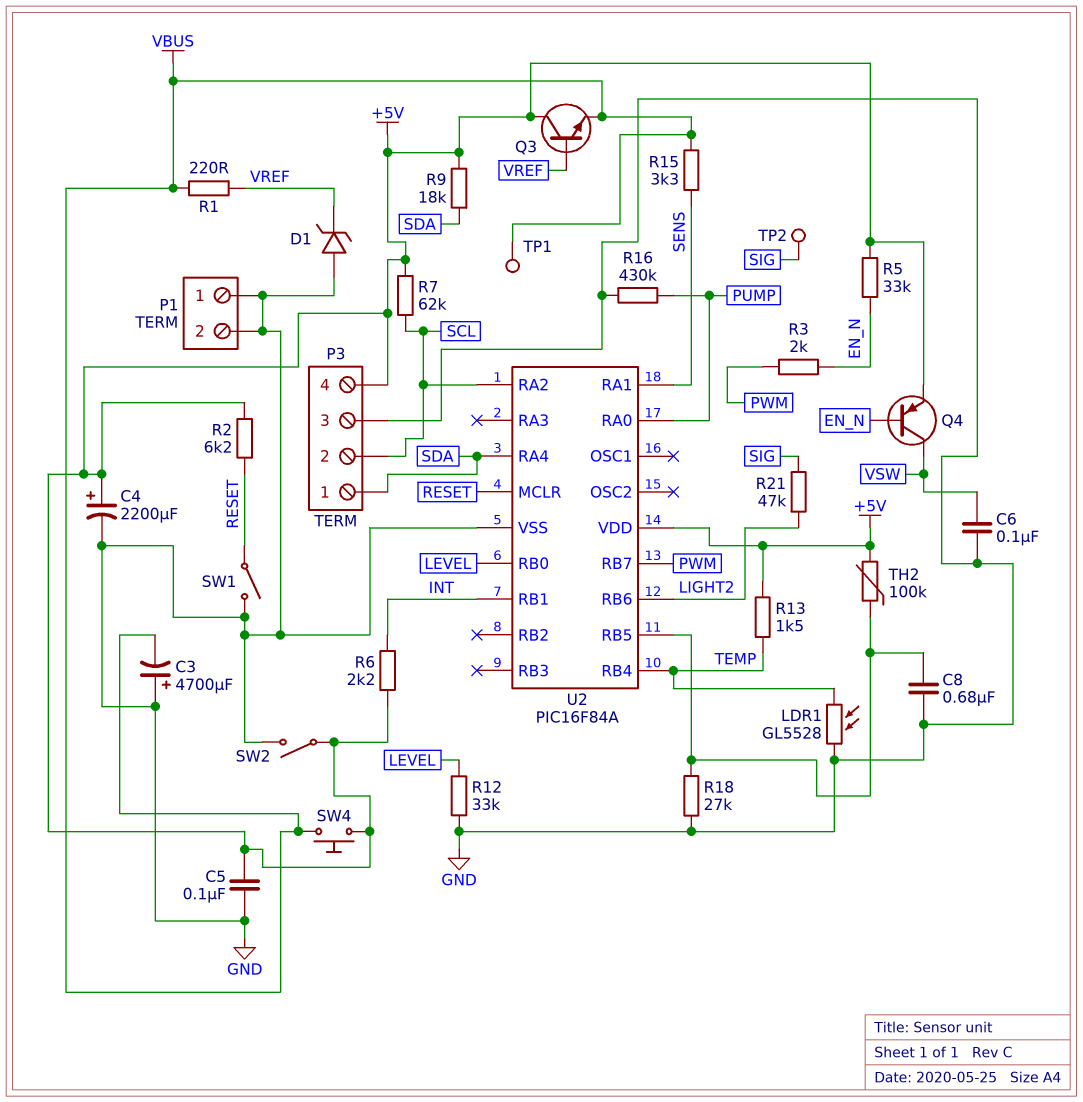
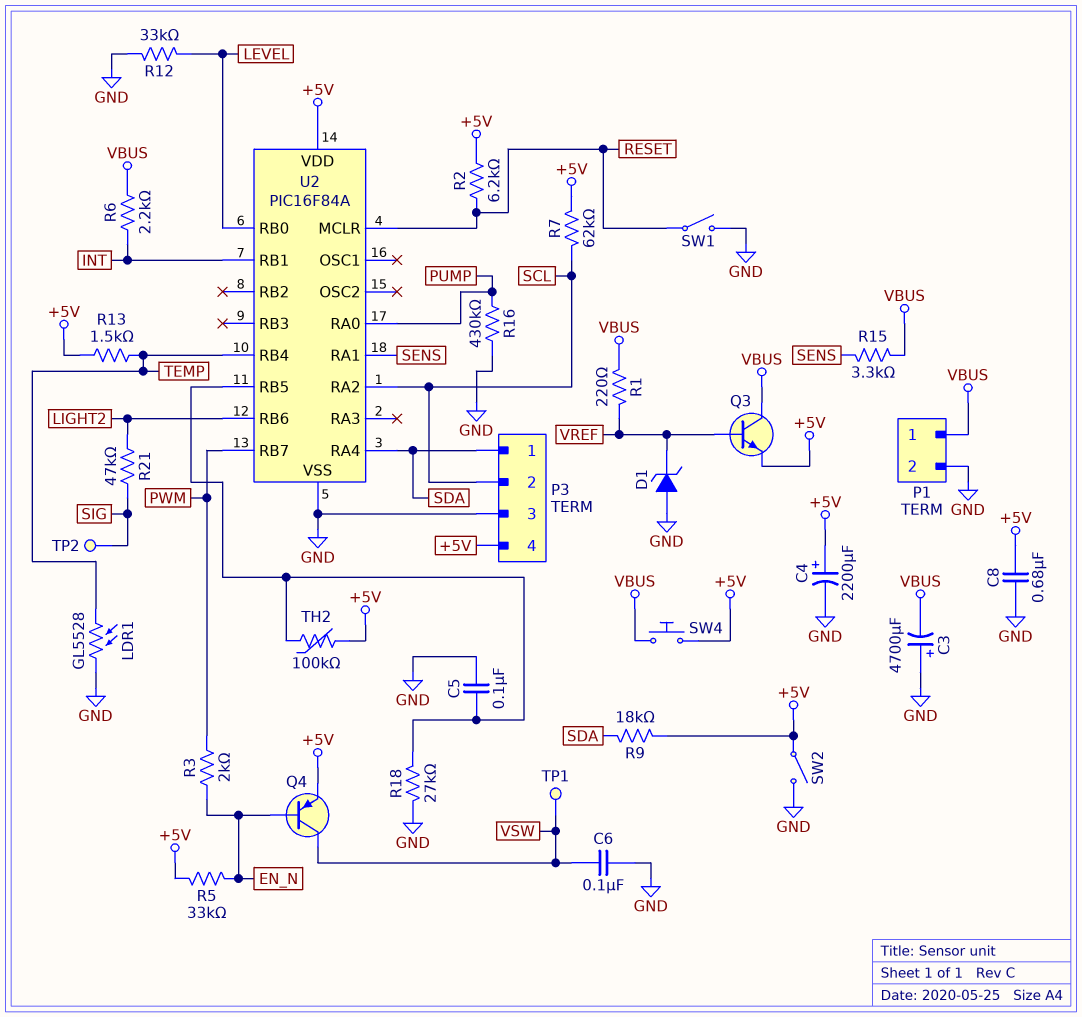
C5: 100nF (+5V, GND) -> 100nF (GND, U2/RB5)
C8: 680nF (GND, U2/RB5) -> 680nF (+5V, GND)
P1 pin 1: GND -> VBUS
Q3: NPN (B VREF, C +5V, E VBUS) -> NPN (B VREF, C VBUS, E +5V)
R6: 2.2k (+5V, INT) -> 2.2k (INT, VBUS)
TP1: test point (VBUS) -> test point (VSW)

